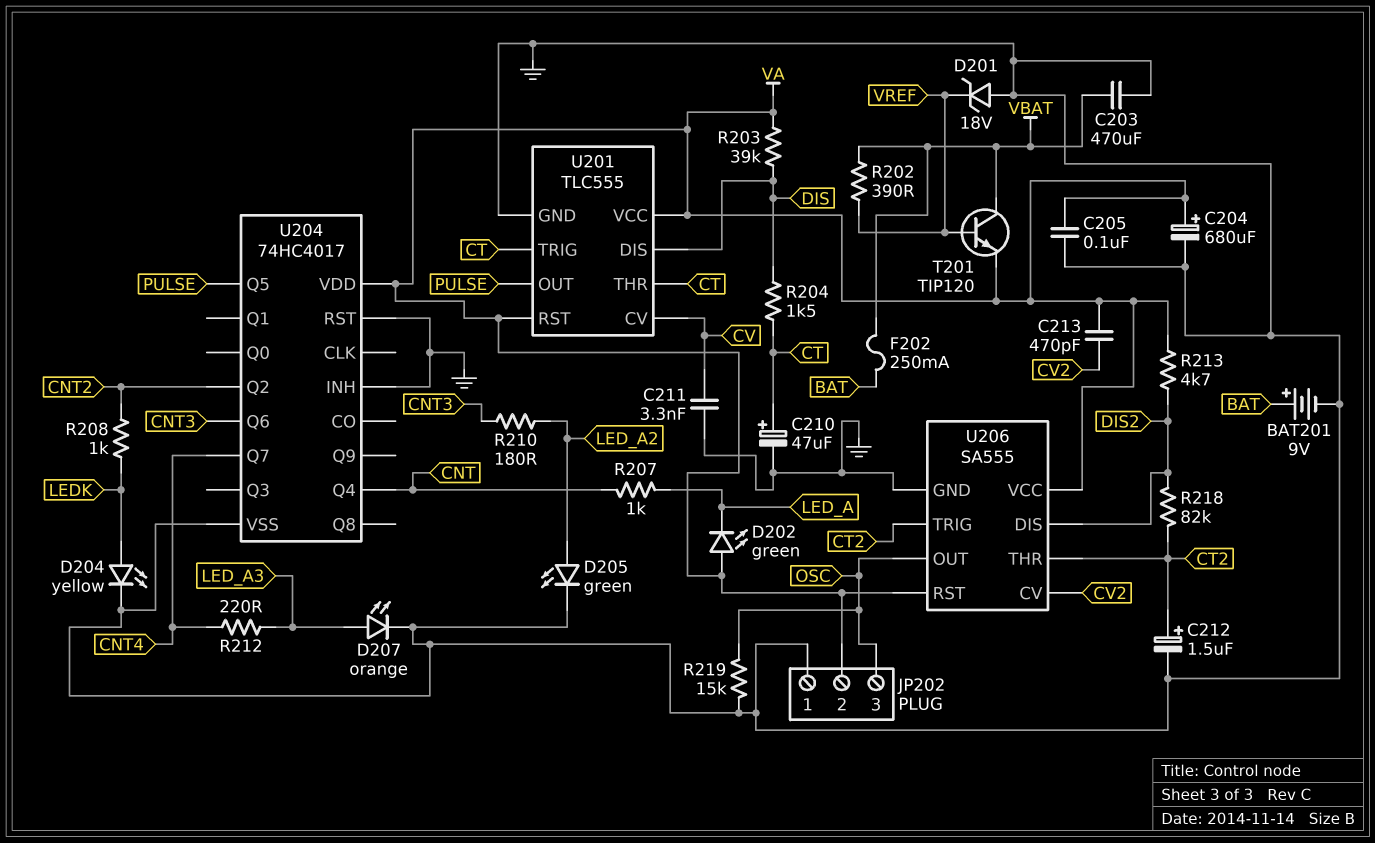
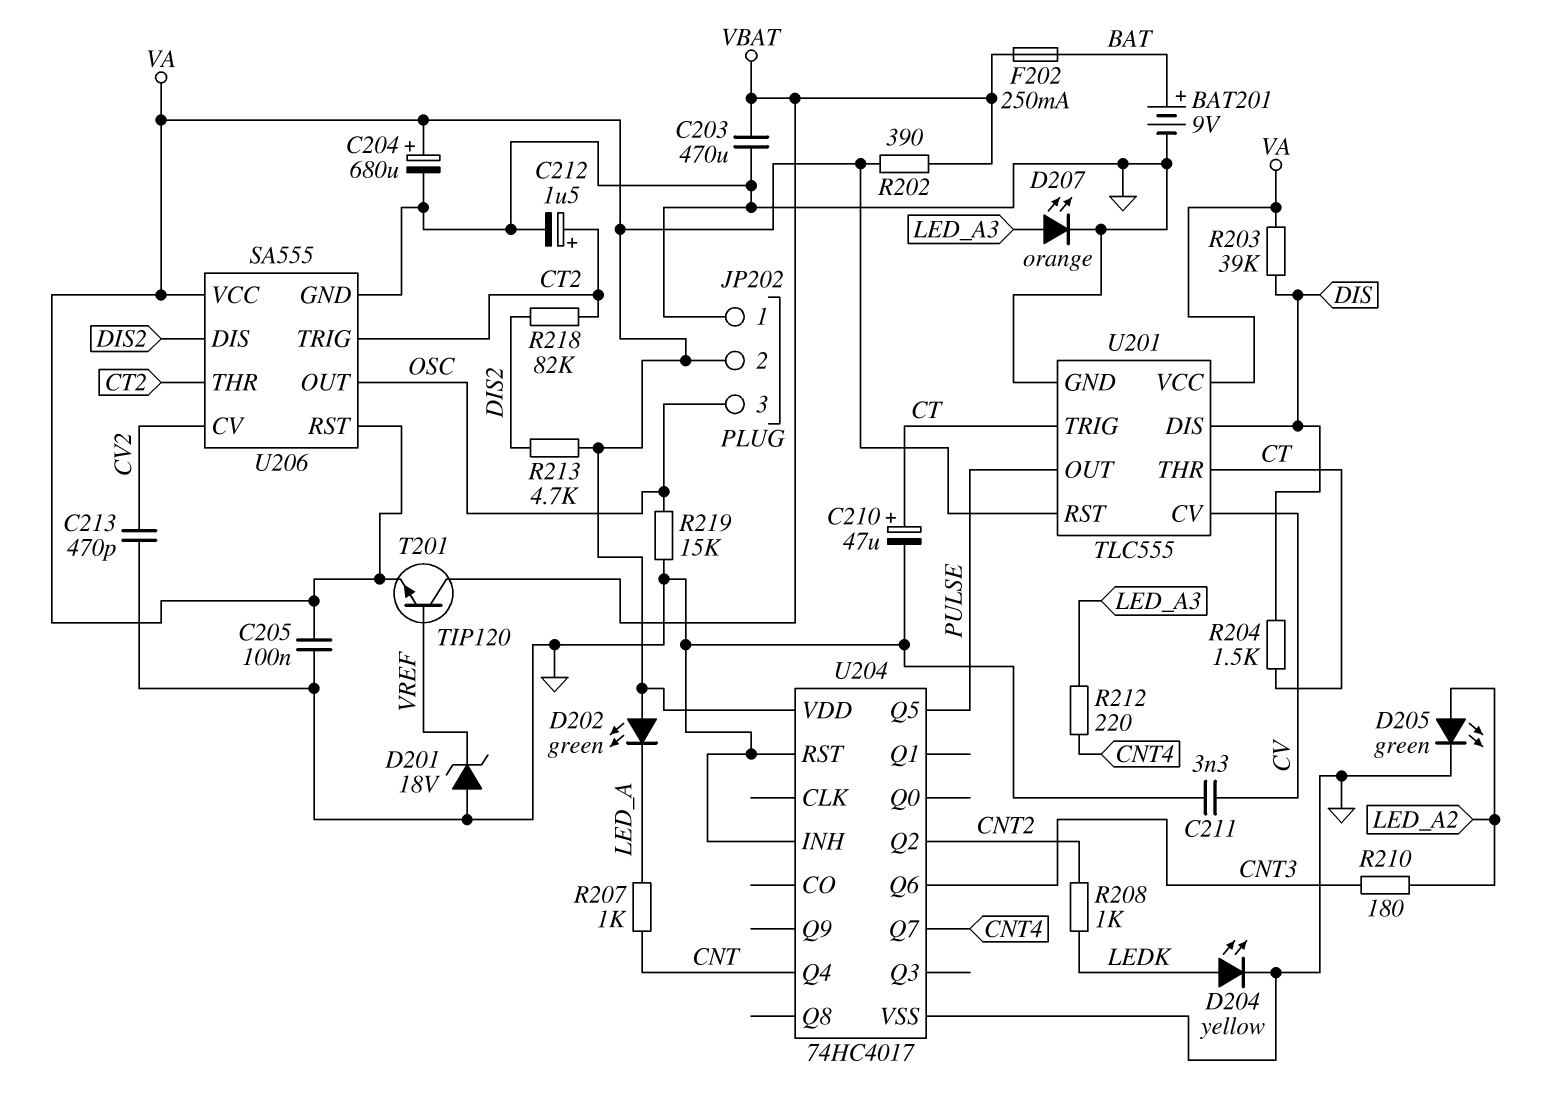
C213: 470pF (CV2, VA) -> 470pF (CV2, GND)
R202: 390 (VBAT, VREF) -> 390 (VA, VBAT)

